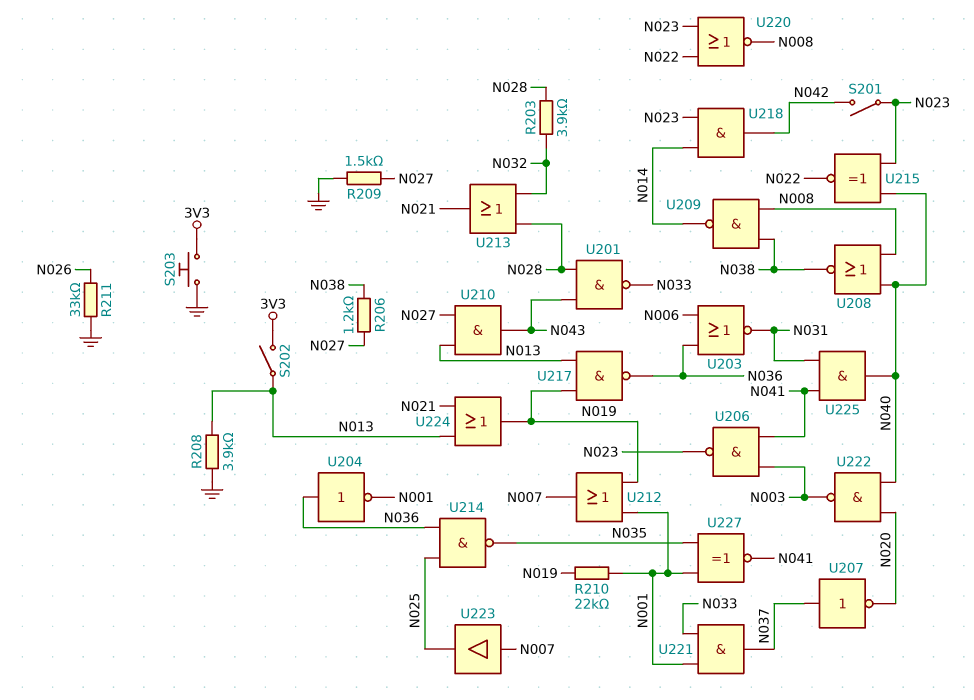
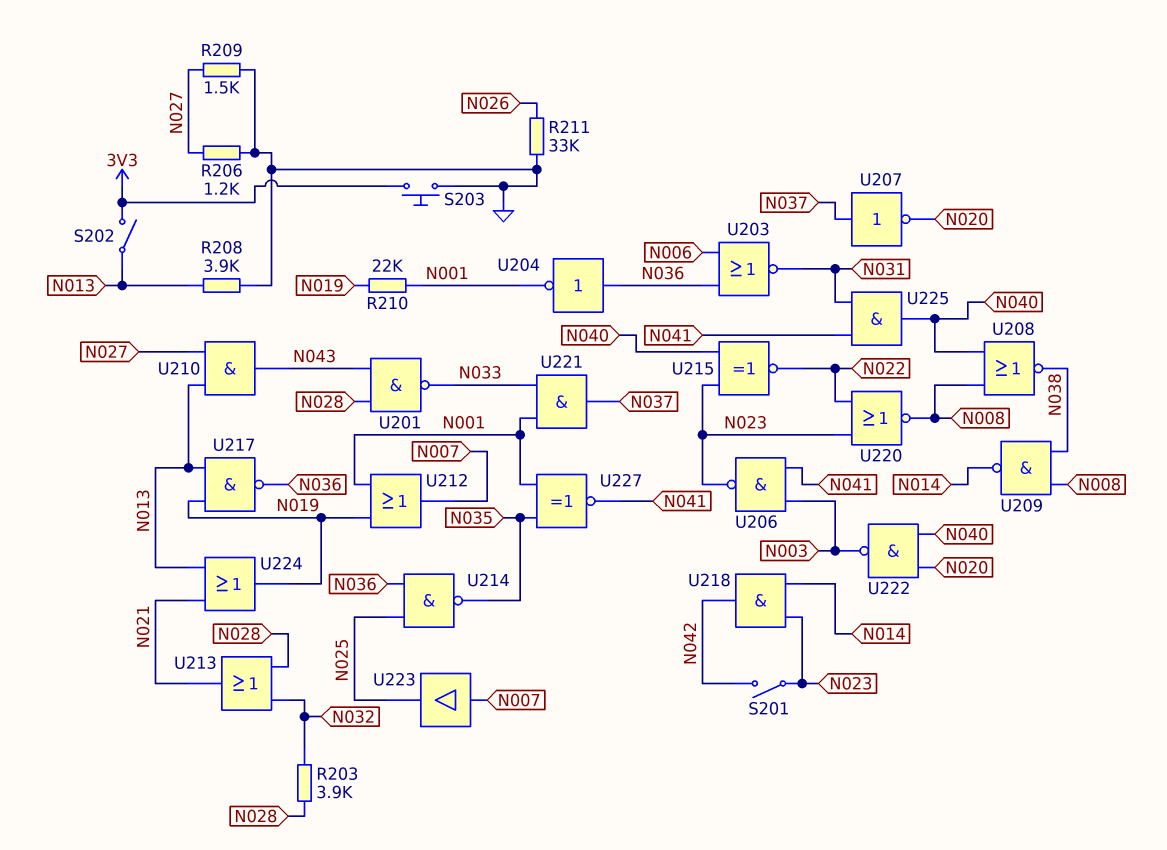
R206: 1.2k (N027, N038) -> 1.2k (GND, N027)

